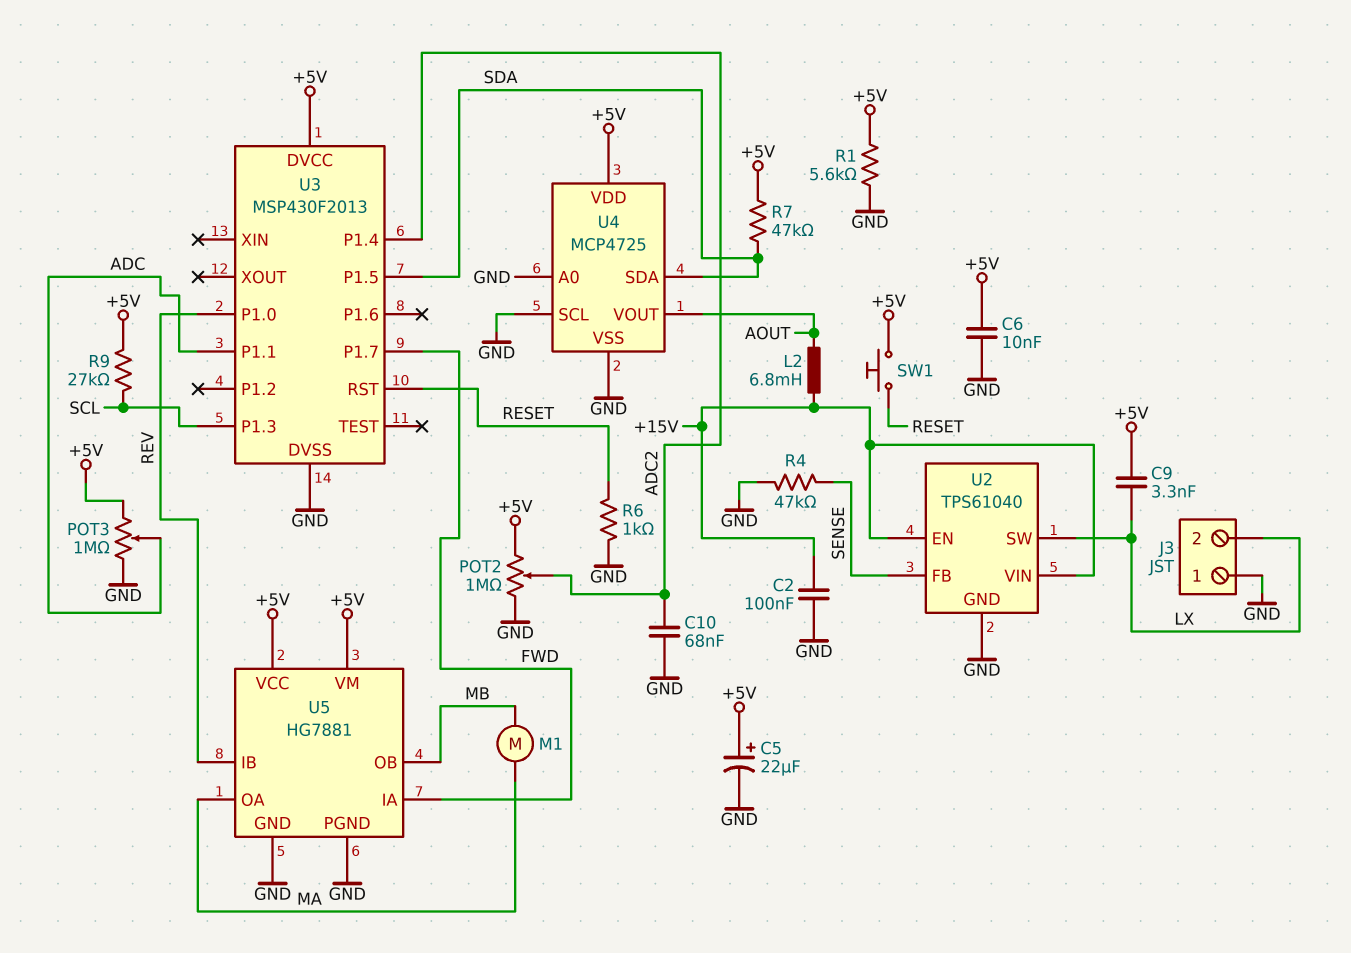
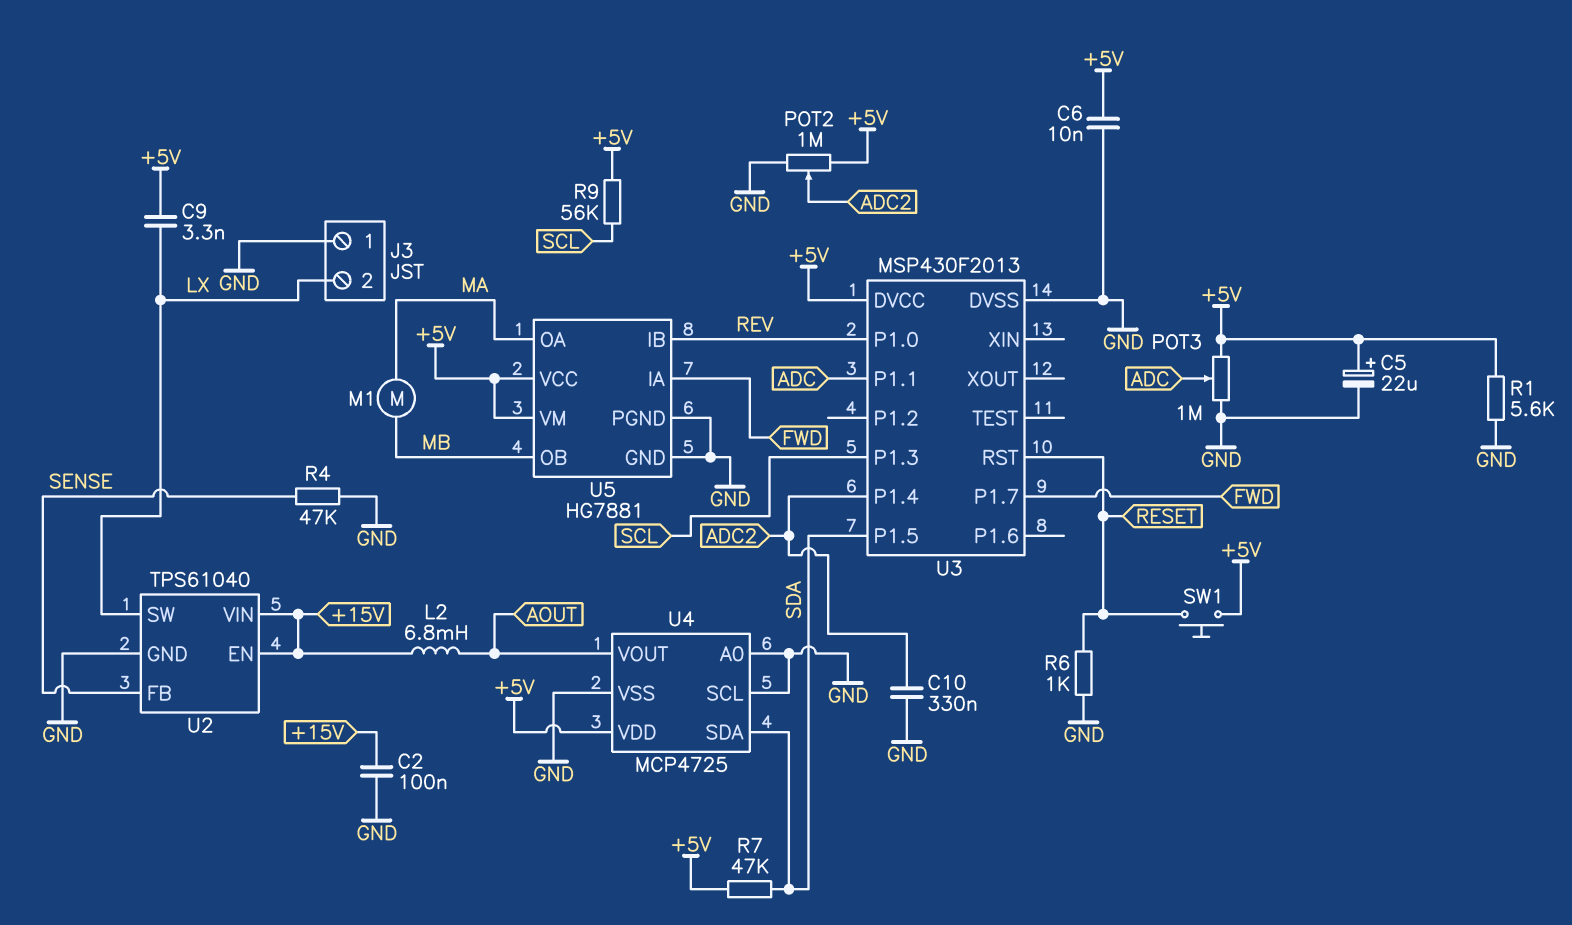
C10: 68nF (ADC2, GND) -> 330nF (ADC2, GND)
R9: 27k (+5V, SCL) -> 56k (+5V, SCL)

